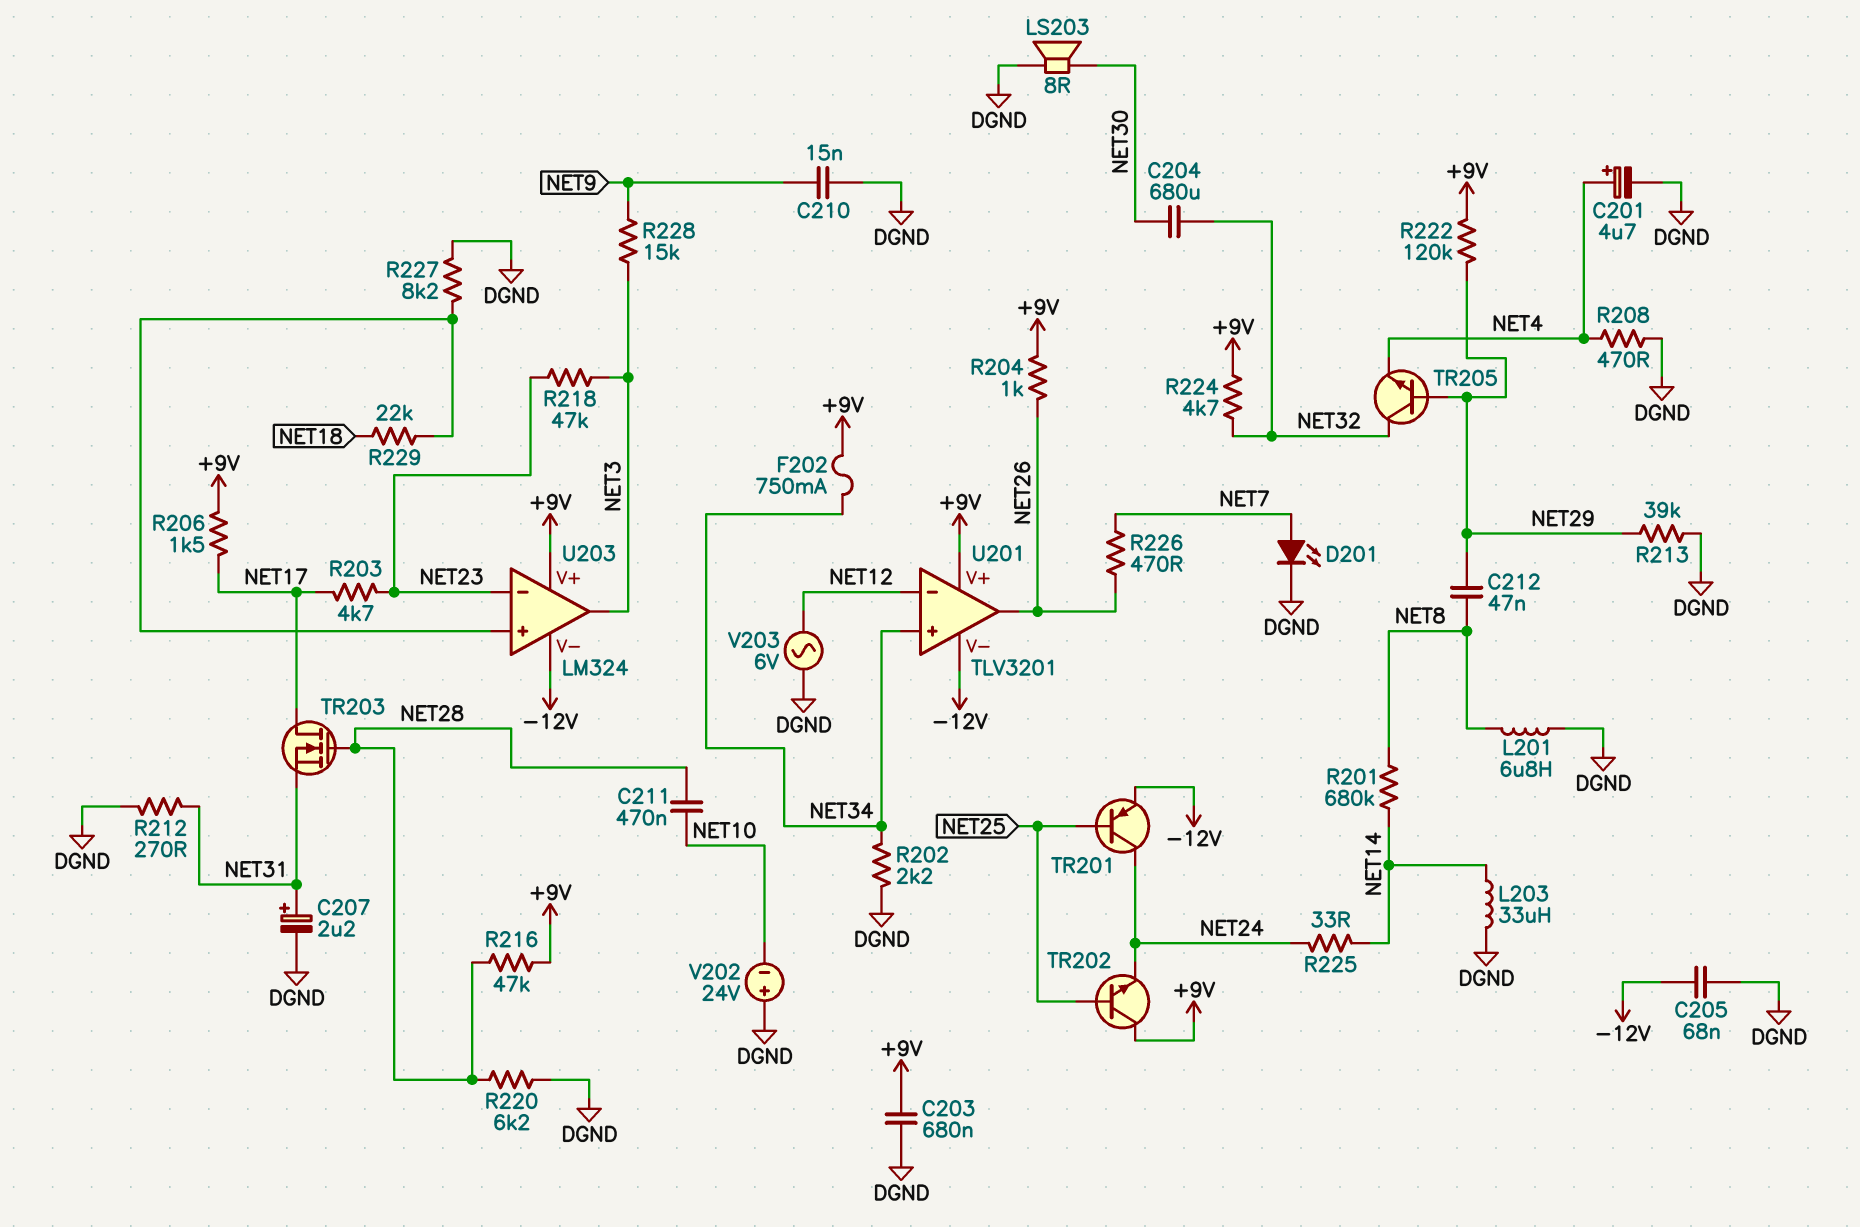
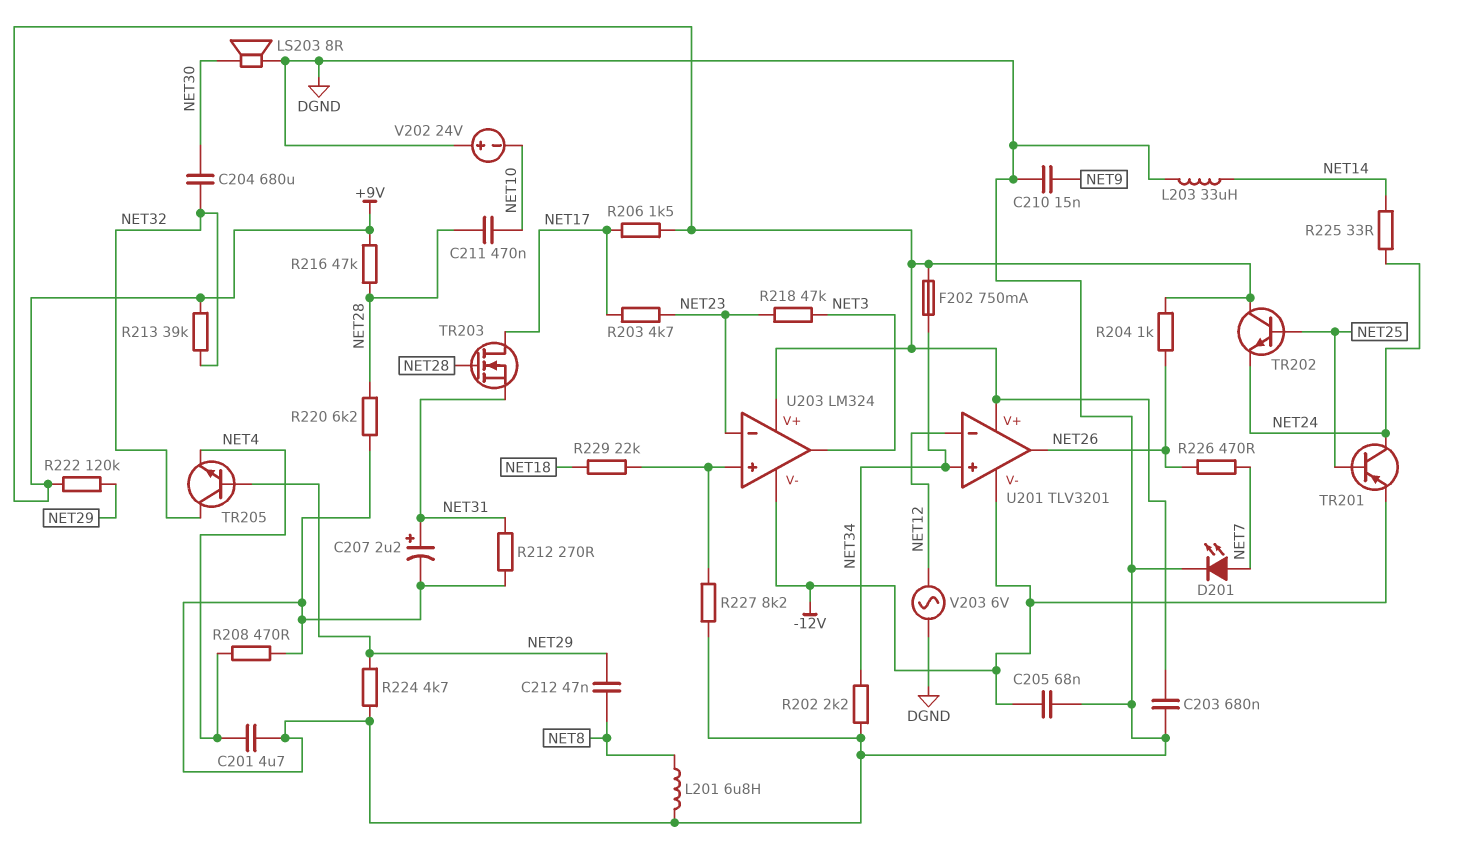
C201: 4.7uF (plus NET4, minus DGND) -> 4.7uF (DGND, NET4)
R201: 680k (NET8, NET14) -> none
R213: 39k (DGND, NET29) -> 39k (+9V, NET32)
R224: 4.7k (+9V, NET32) -> 4.7k (DGND, NET29)
R228: 15k (NET3, NET9) -> none

